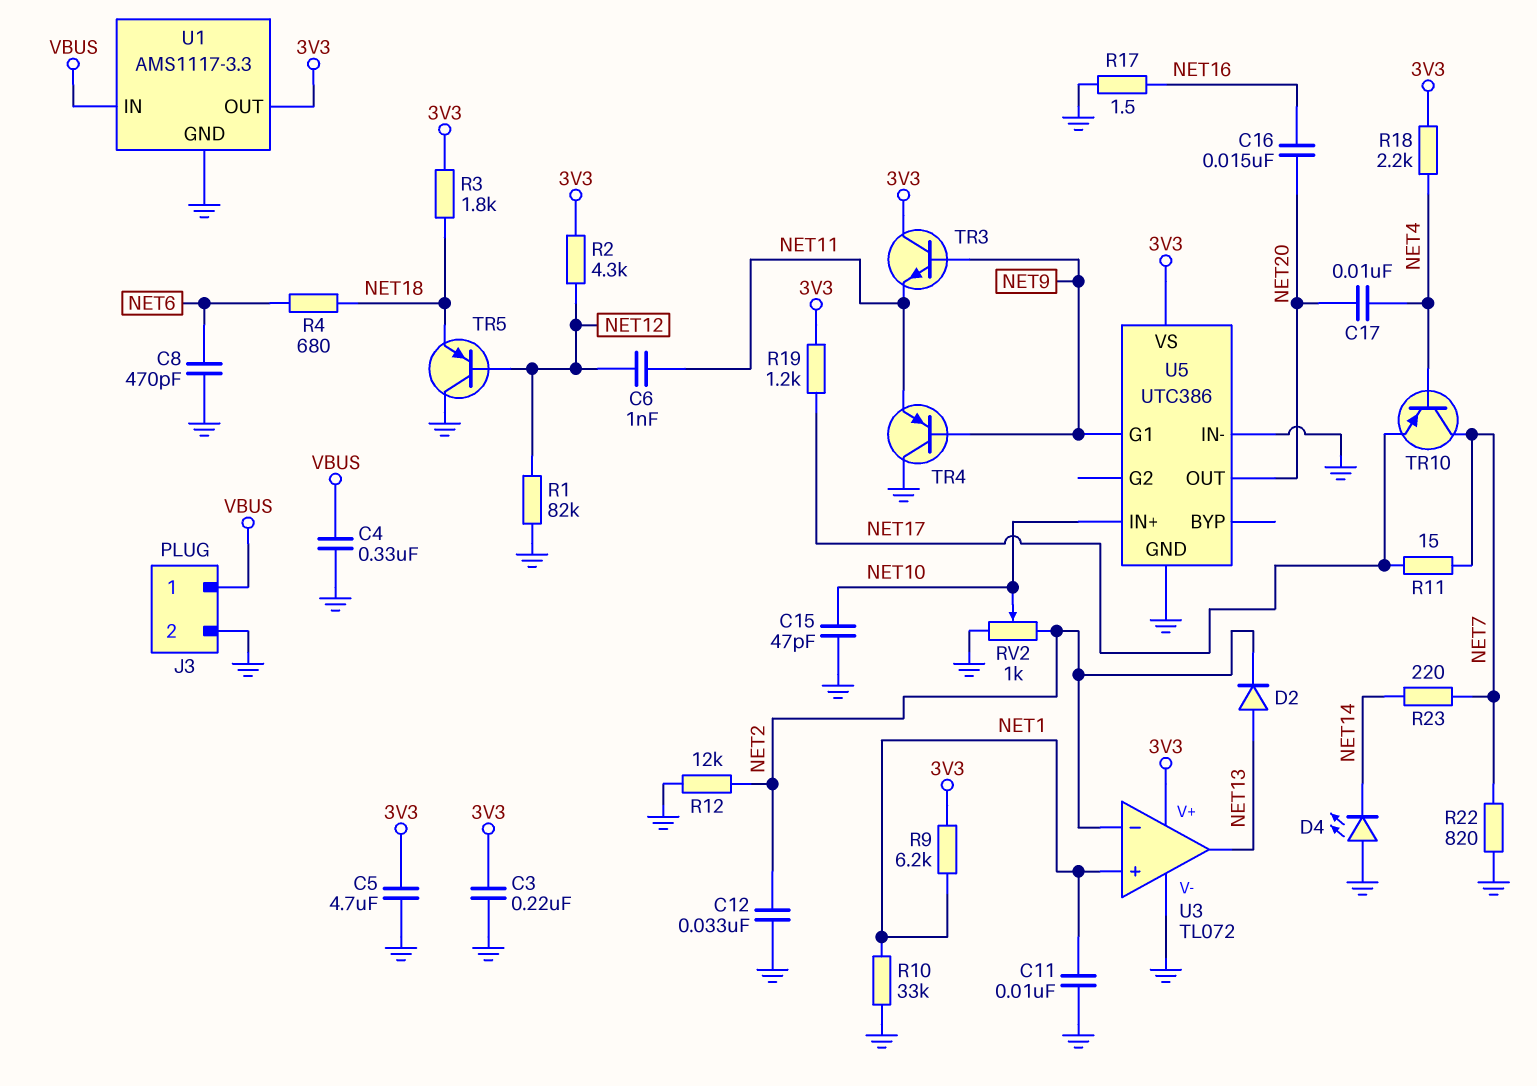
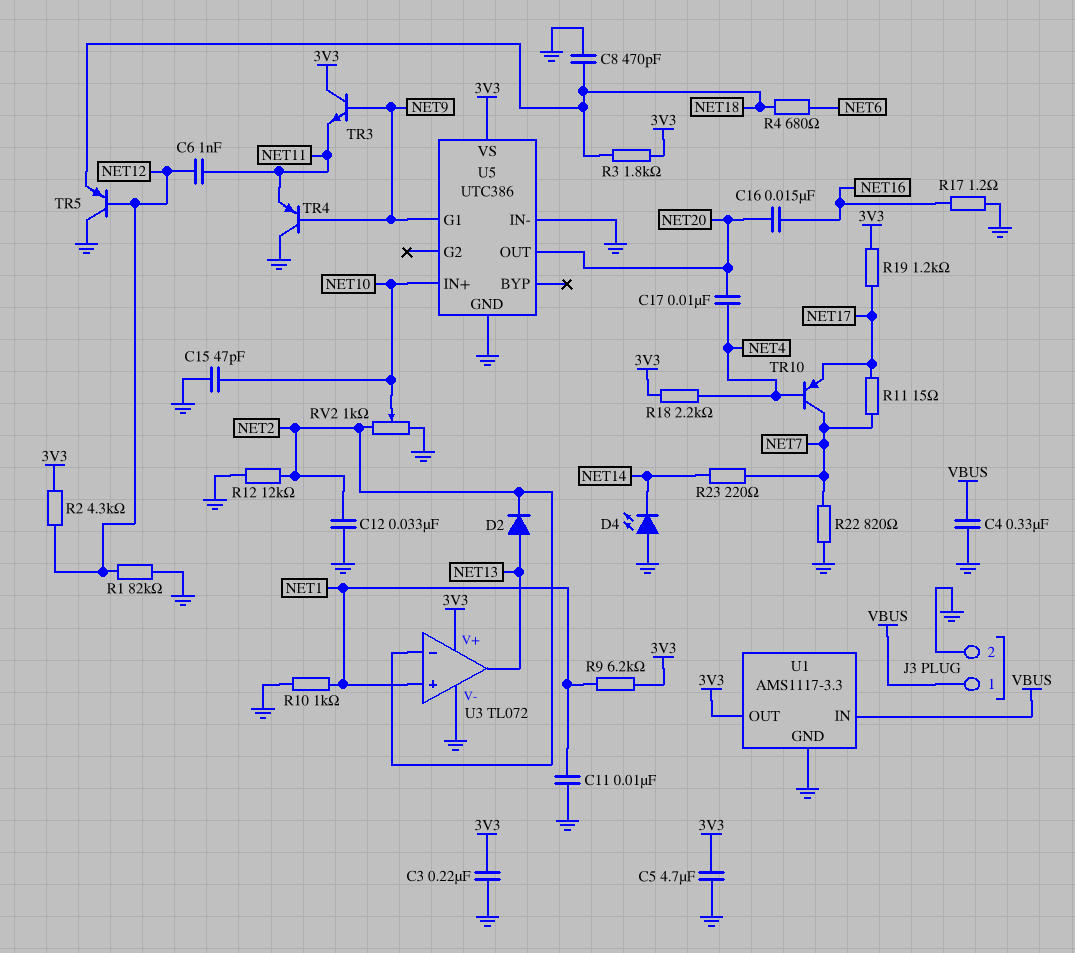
C8: 470pF (GND, NET6) -> 470pF (GND, NET18)
R10: 33k (GND, NET1) -> 1k (GND, NET1)
R17: 1.5 (GND, NET16) -> 1.2 (GND, NET16)

